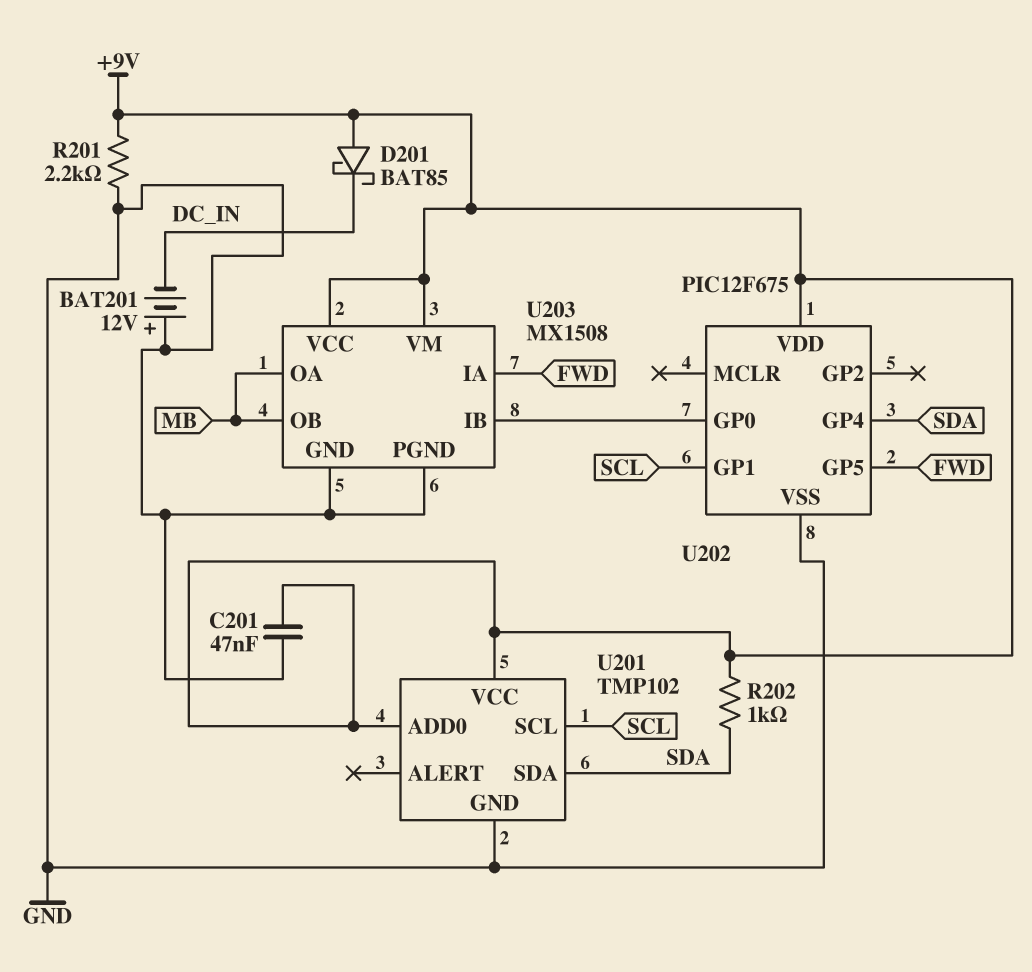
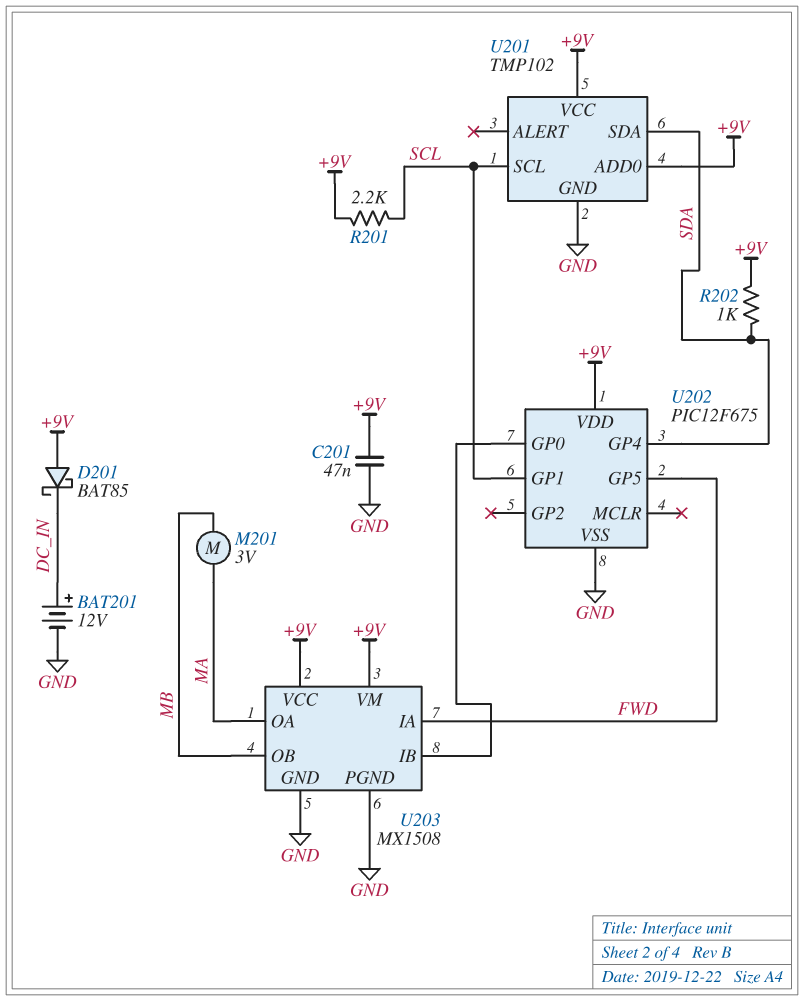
BAT201: 12V (plus GND, minus DC_IN) -> 12V (plus DC_IN, minus GND)
M201: none -> motor 3V (MA, MB)
R201: 2.2k (+9V, GND) -> 2.2k (+9V, SCL)
U203 pin OA: MB -> MA

